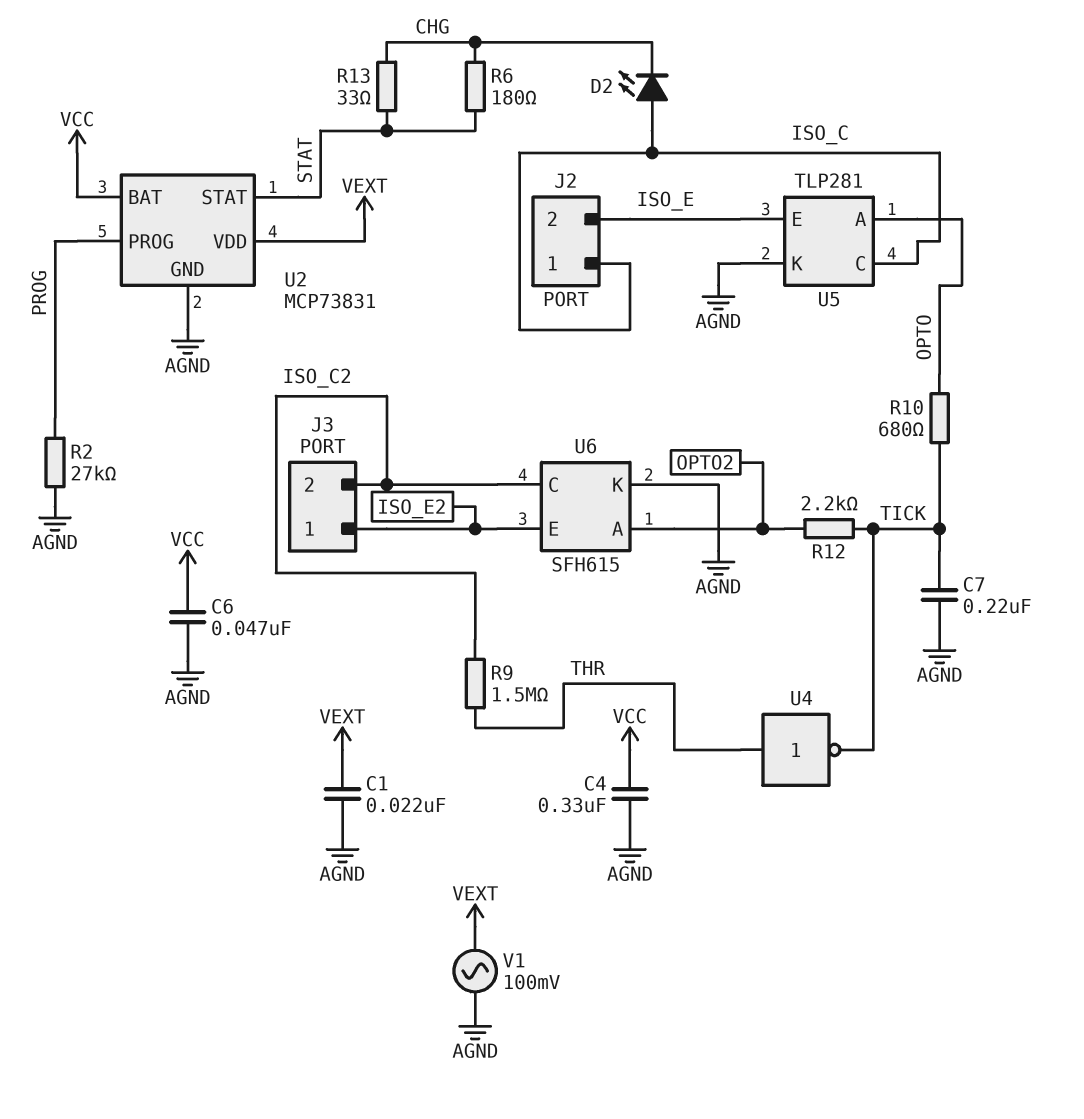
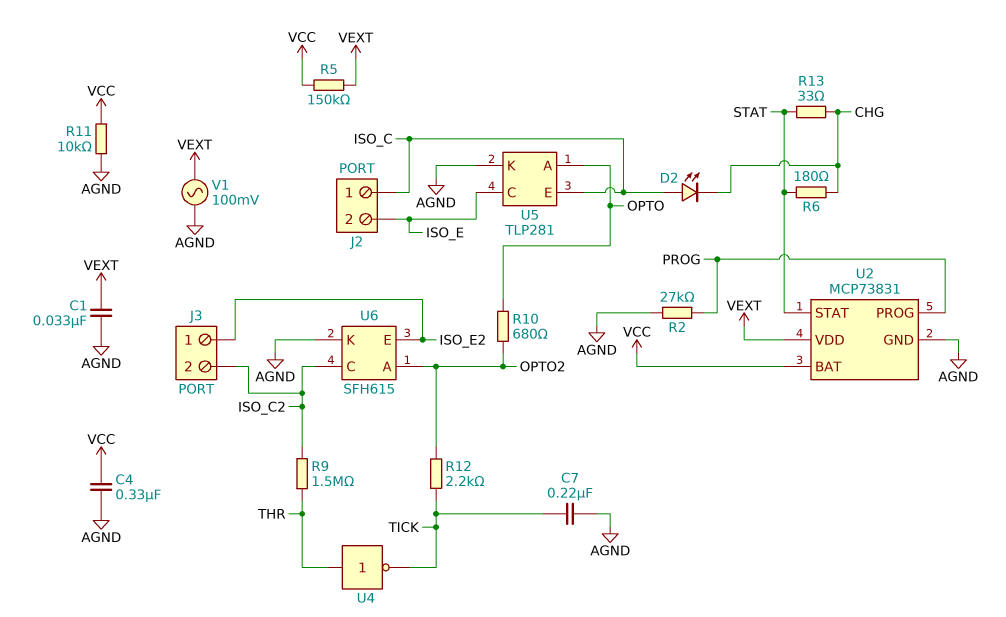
C1: 22nF (AGND, VEXT) -> 33nF (AGND, VEXT)
C6: 47nF (AGND, VCC) -> none
R5: none -> 150k (VCC, VEXT)
R10: 680 (OPTO, TICK) -> 680 (OPTO, OPTO2)
R11: none -> 10k (AGND, VCC)
U5 pin C: ISO_C -> ISO_E
U5 pin E: ISO_E -> ISO_C

